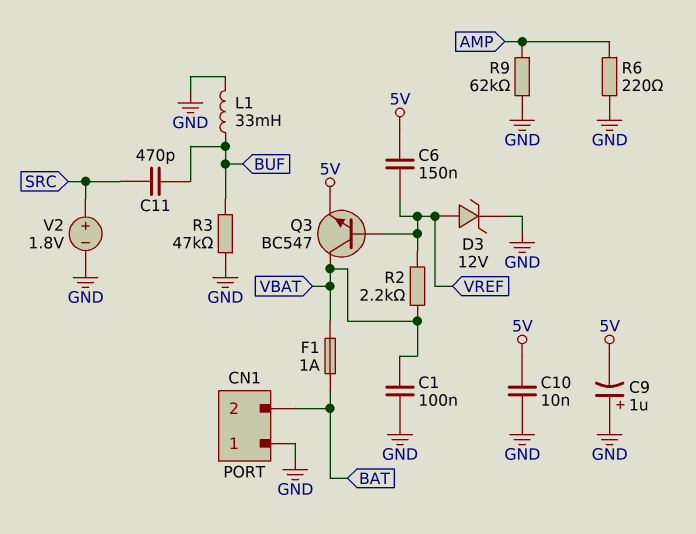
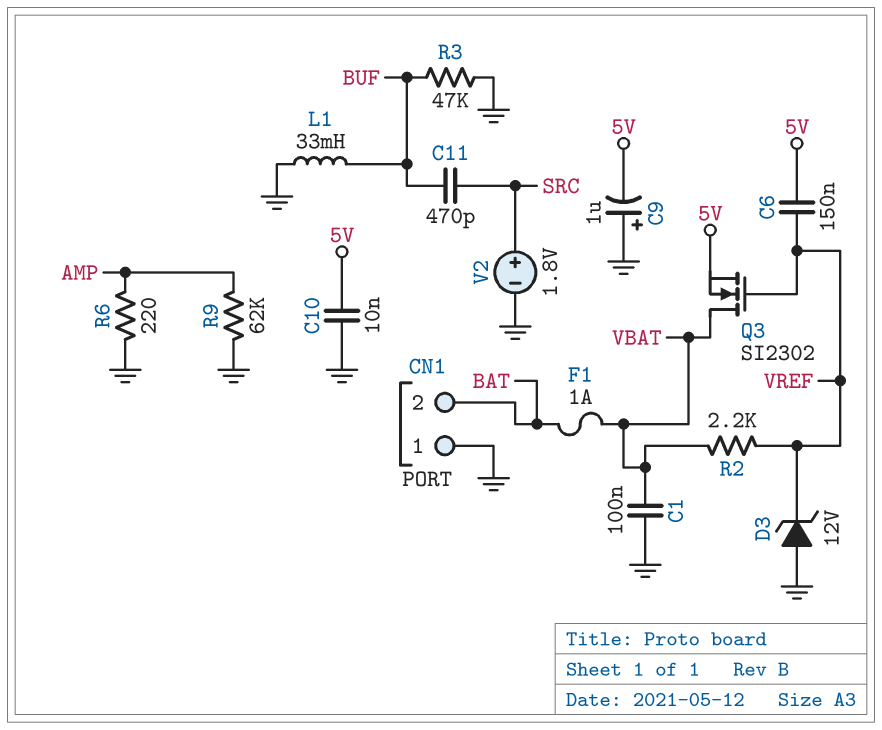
D3: zener 12V (A VREF, K GND) -> zener 12V (A GND, K VREF)
Q3: NPN BC547 (B VREF, C VBAT, E 5V) -> NMOS SI2302 (G VREF, D VBAT, S 5V)

